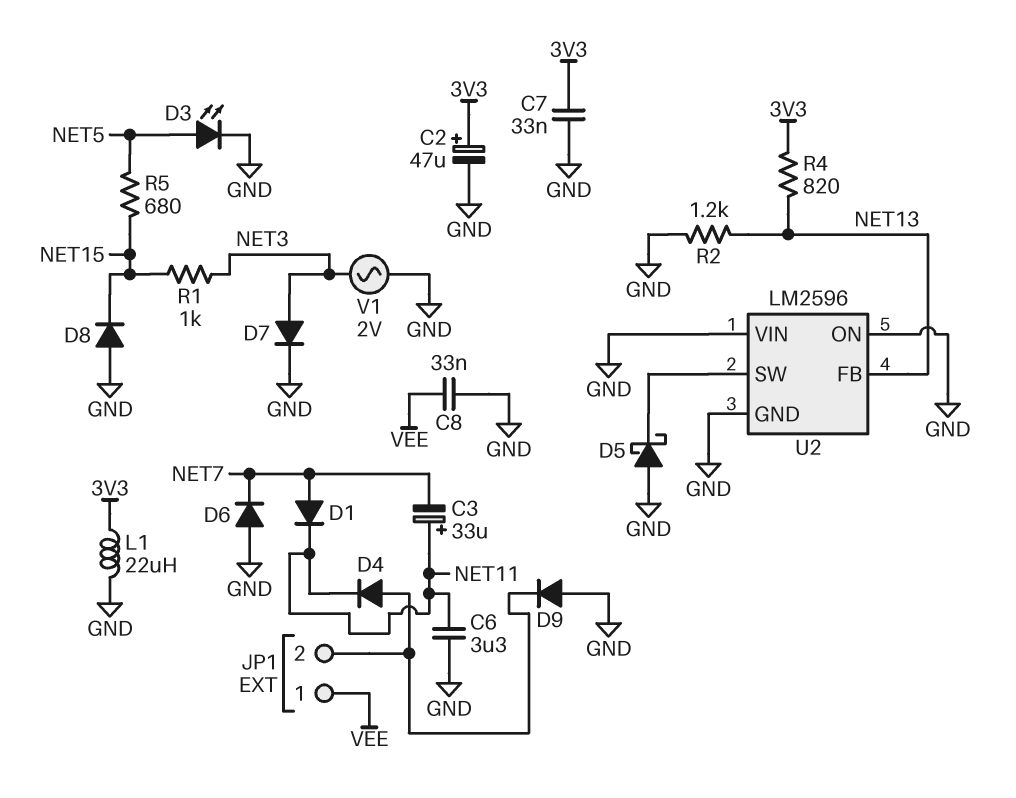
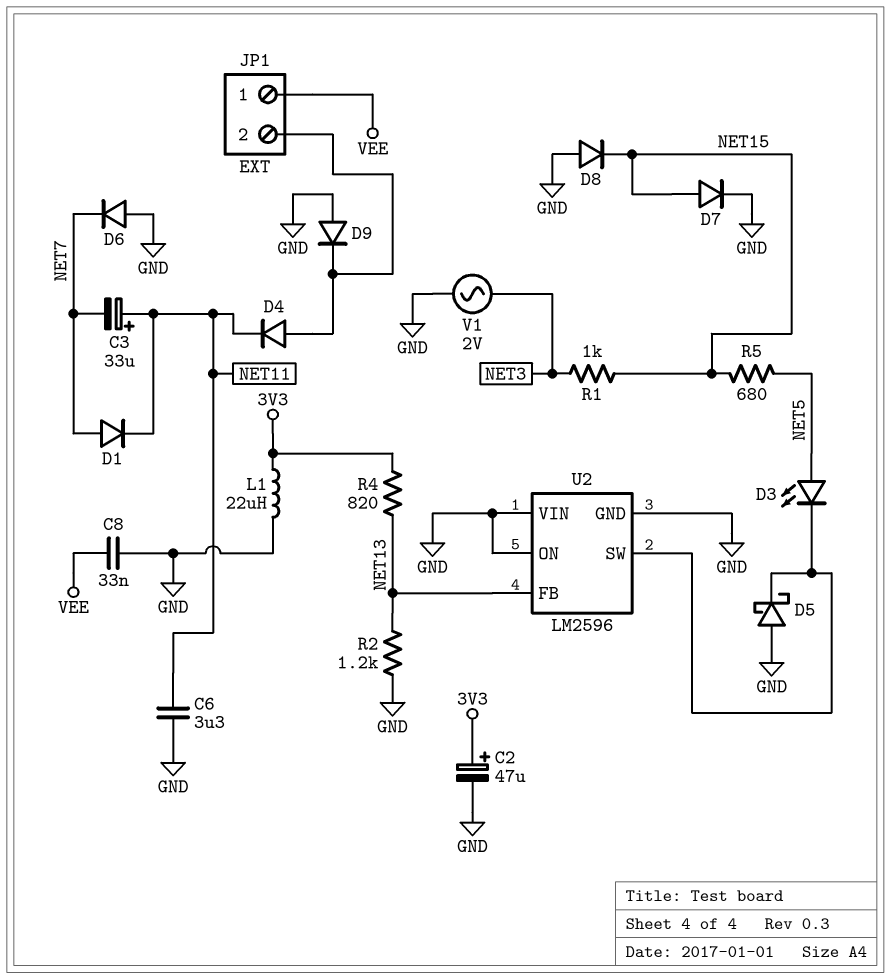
C7: 33nF (3V3, GND) -> none
D3: LED (A NET5, K GND) -> LED (A NET5, K U2/SW)
D7: diode (A NET3, K GND) -> diode (A NET15, K GND)

